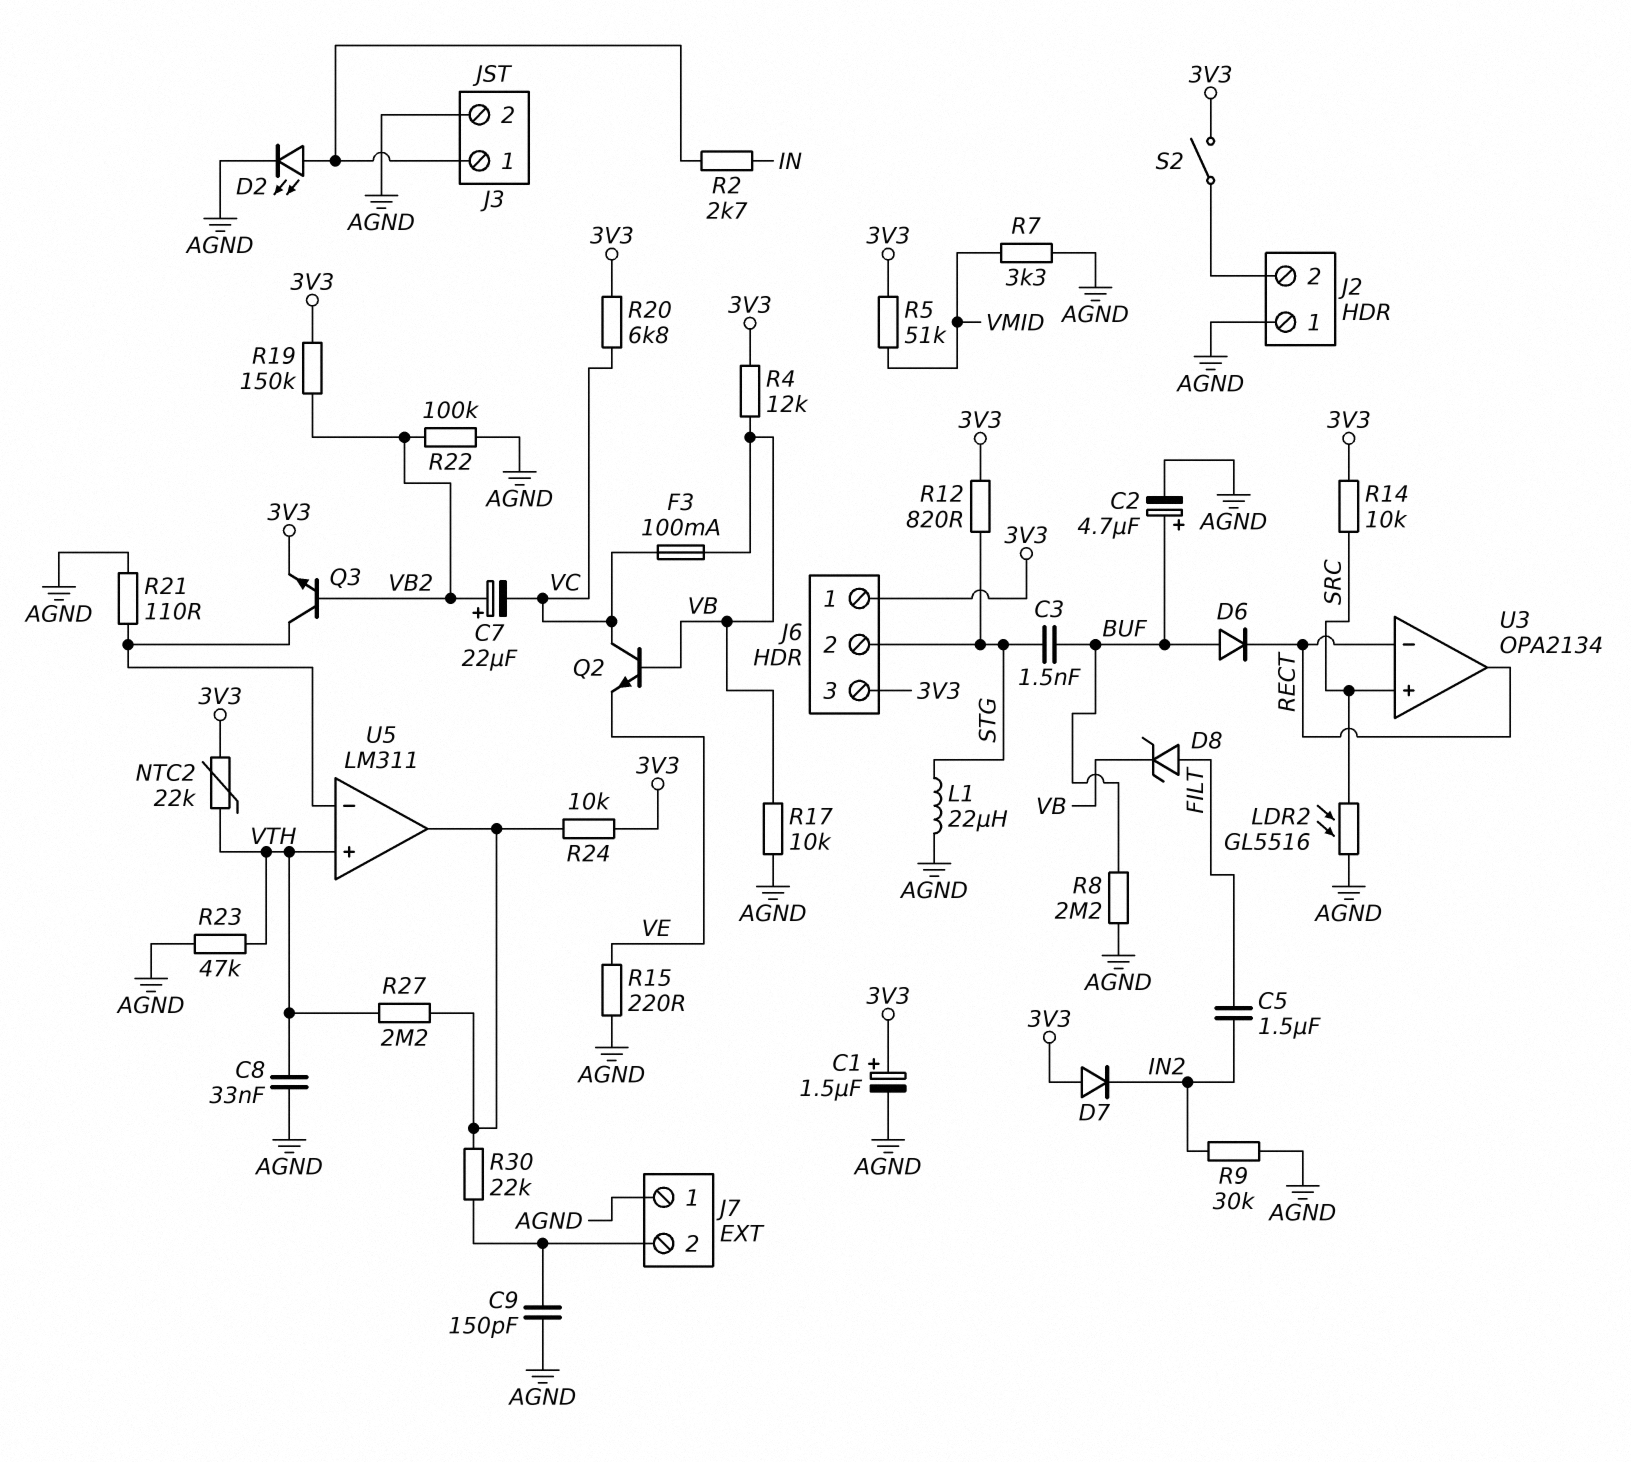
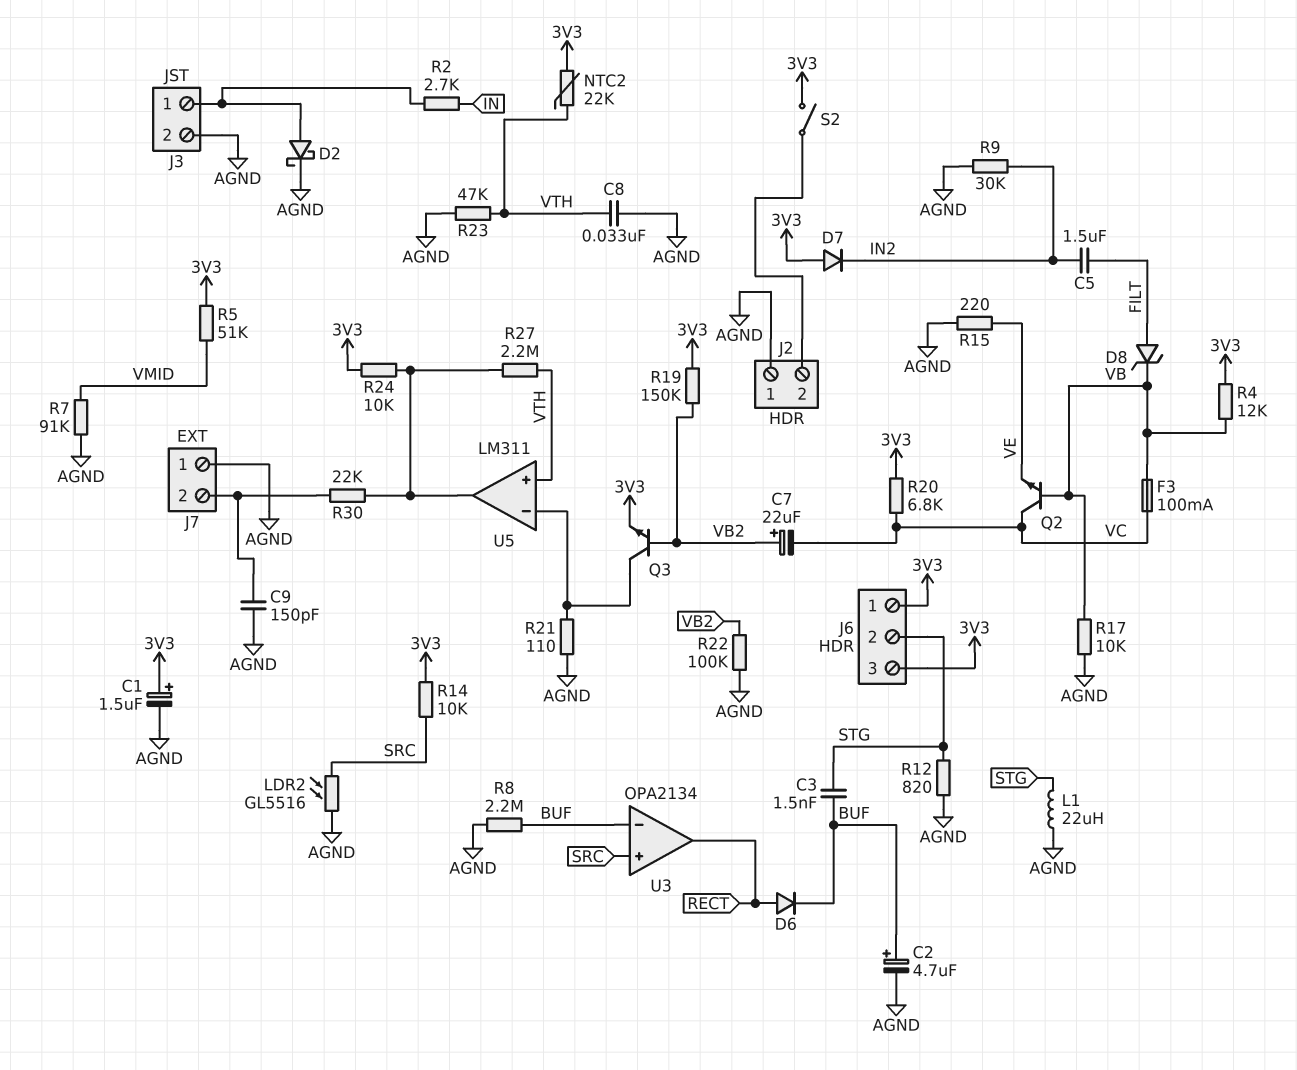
D2: LED (A J3/1, K AGND) -> schottky (A J3/1, K AGND)
D6: diode (A BUF, K RECT) -> diode (A RECT, K BUF)
R7: 3.3k (AGND, VMID) -> 91k (AGND, VMID)
R12: 820 (3V3, STG) -> 820 (AGND, STG)
U3 pin in-: RECT -> BUF

